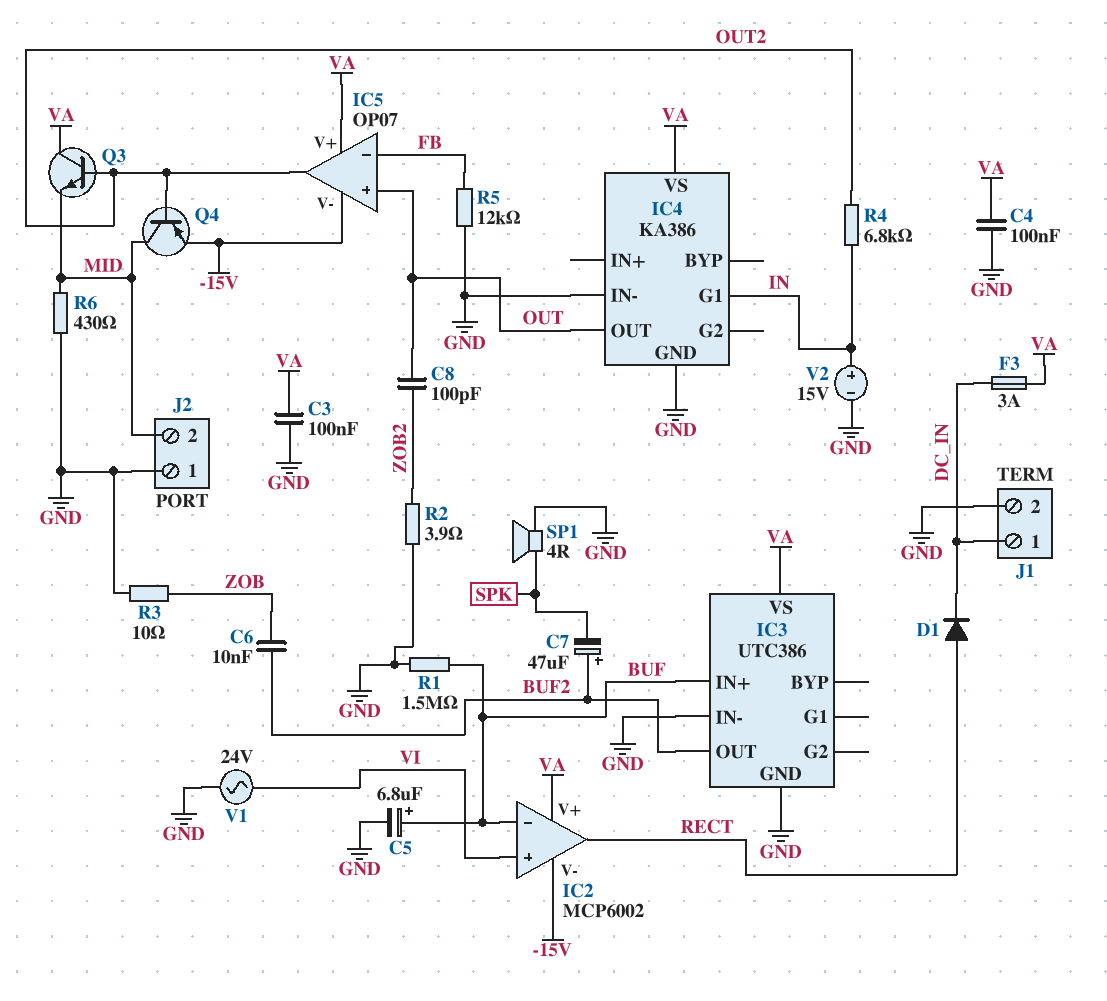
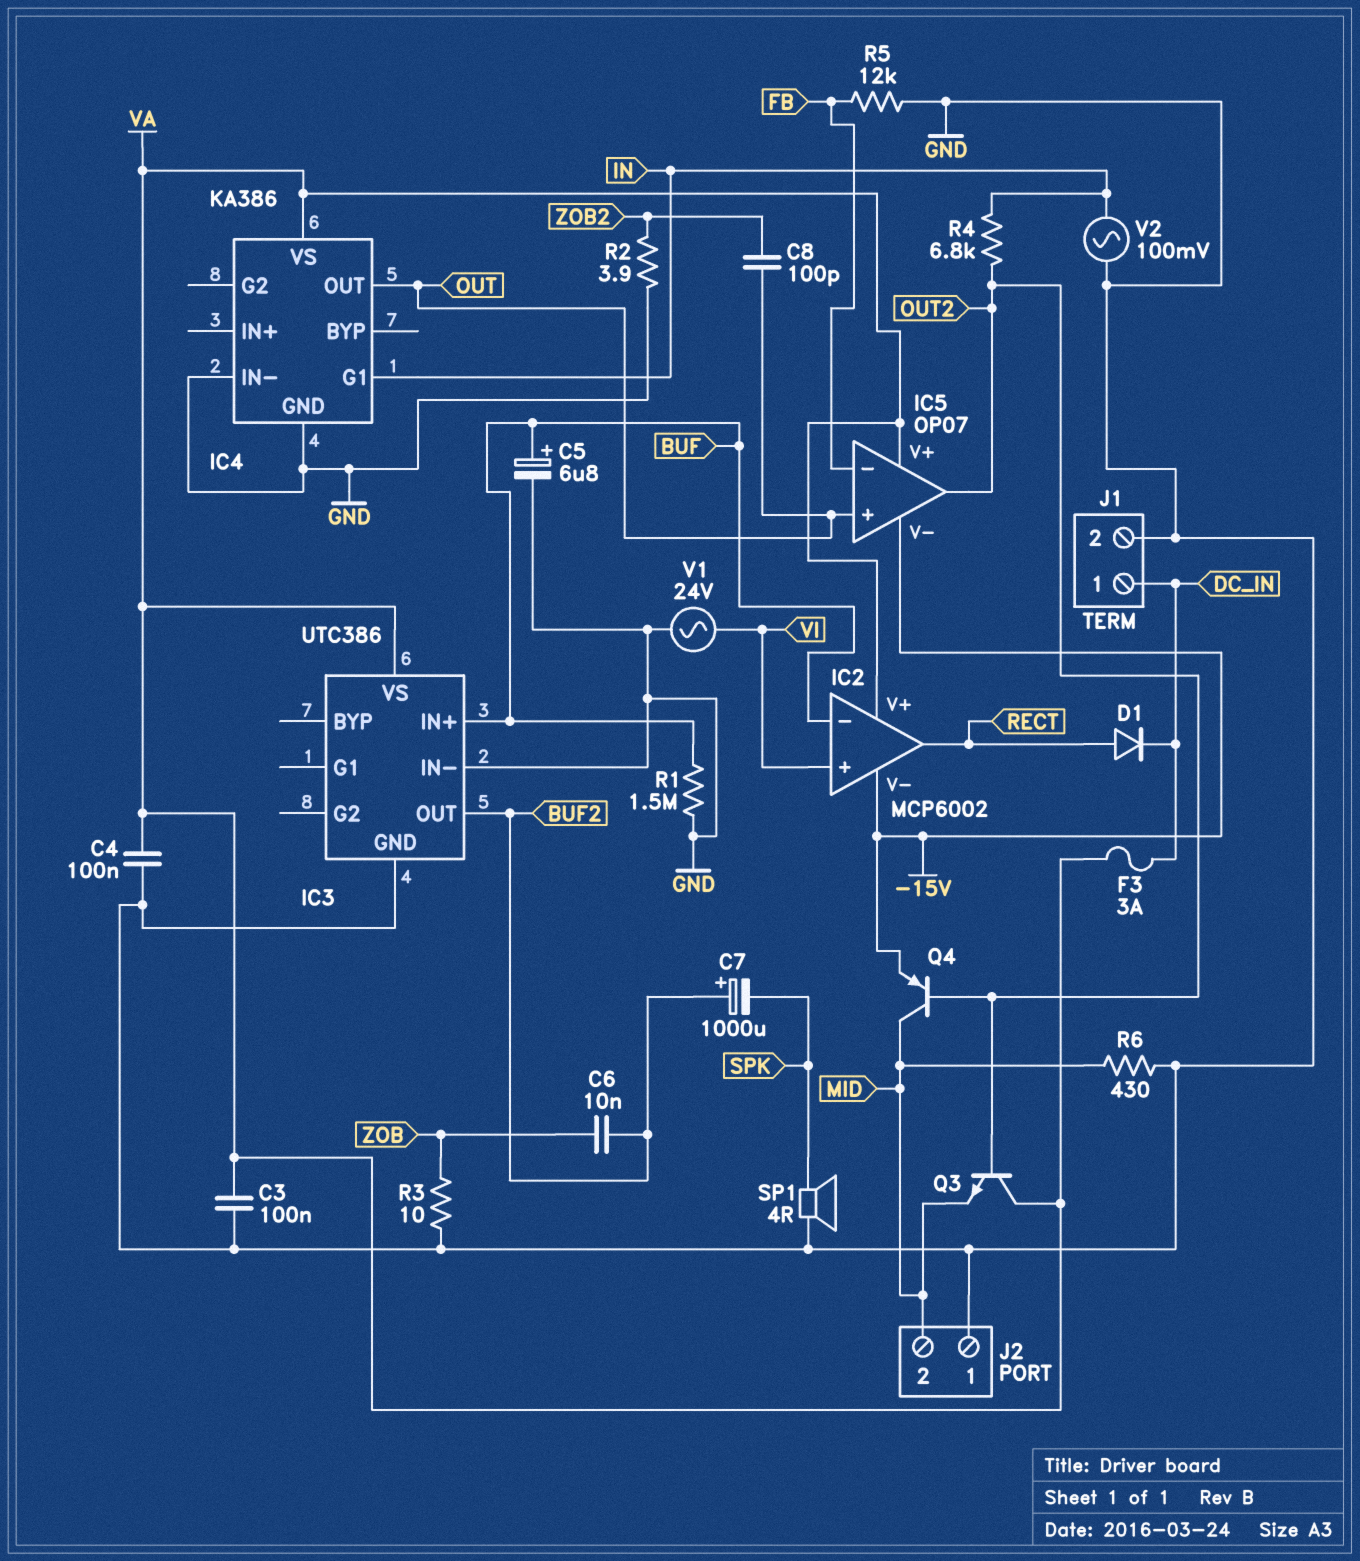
C7: 47uF (plus BUF2, minus SPK) -> 1000uF (plus BUF2, minus SPK)
V2: 15V (plus IN, minus GND) -> AC 100mV (GND, IN)

